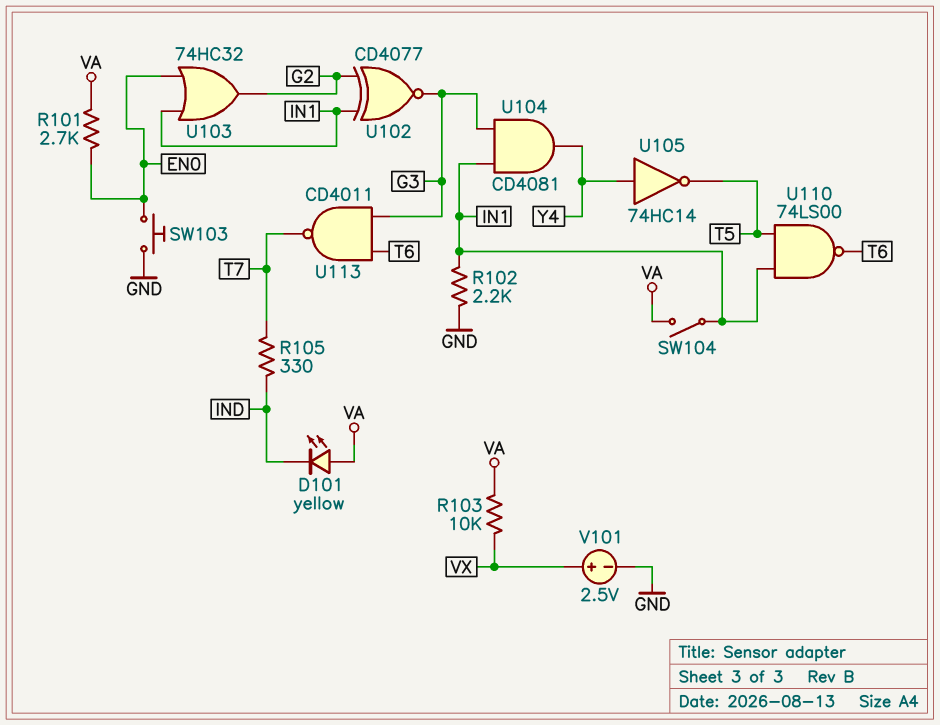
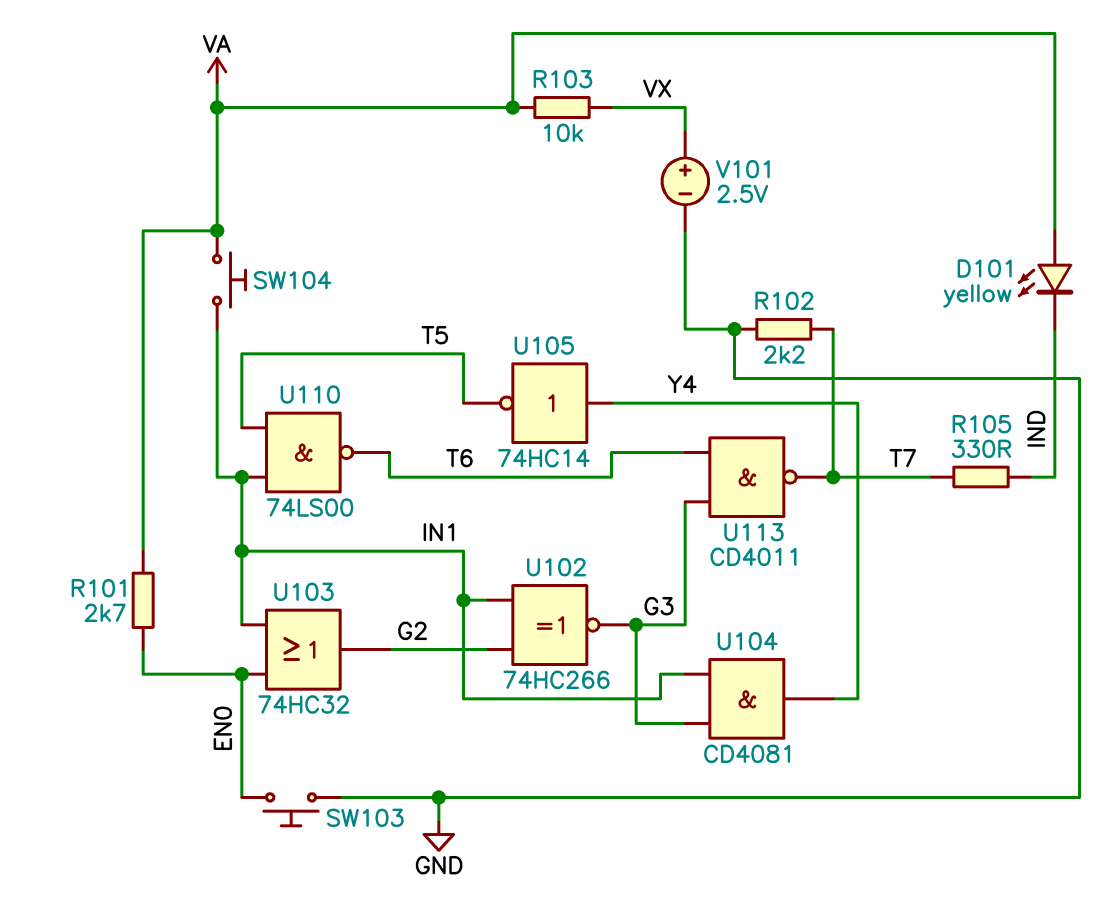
R102: 2.2k (GND, IN1) -> 2.2k (GND, T7)
SW104: switch (IN1, VA) -> button (IN1, VA)
U102: XNOR CD4077 (in G2, in IN1, out G3) -> XNOR 74HC266 (in G2, in IN1, out G3)

